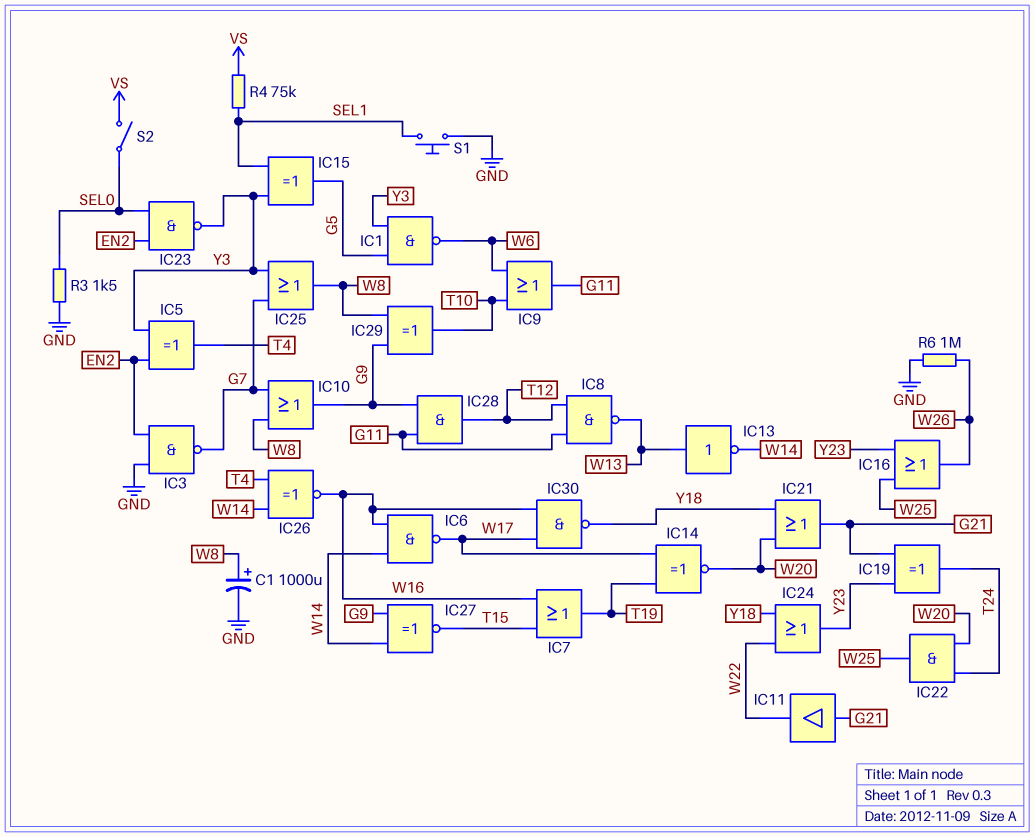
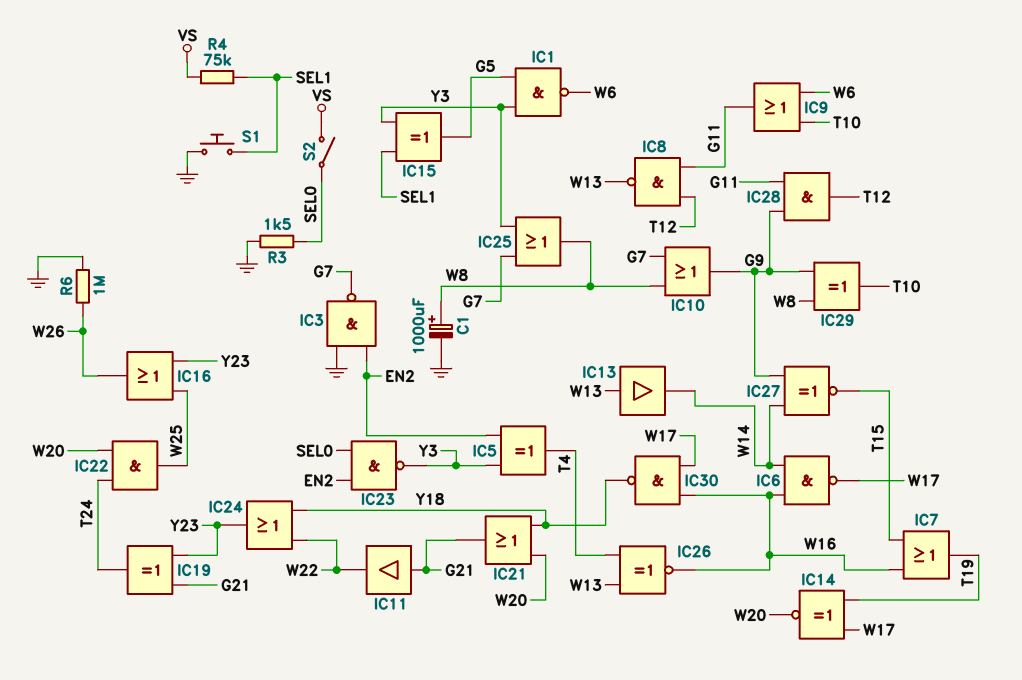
IC13: NOT (in W13, out W14) -> buffer (in W13, out W14)
IC26: XNOR (in T4, in W14, out W16) -> XNOR (in T4, in W13, out W16)

